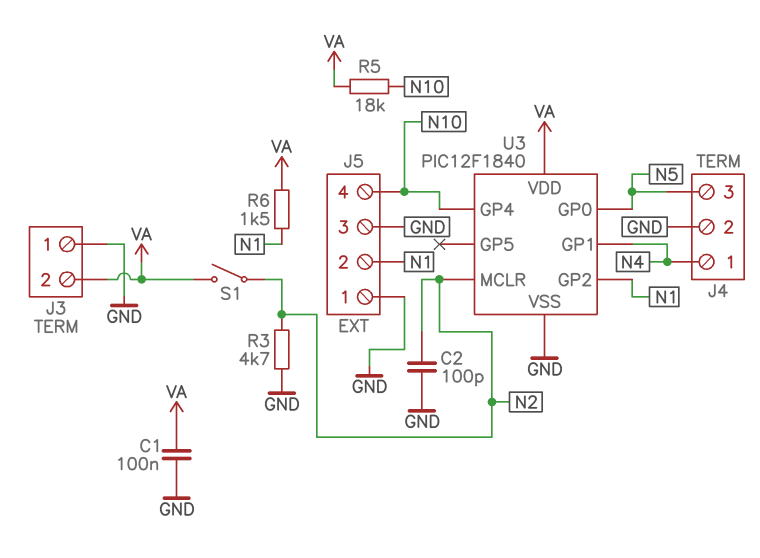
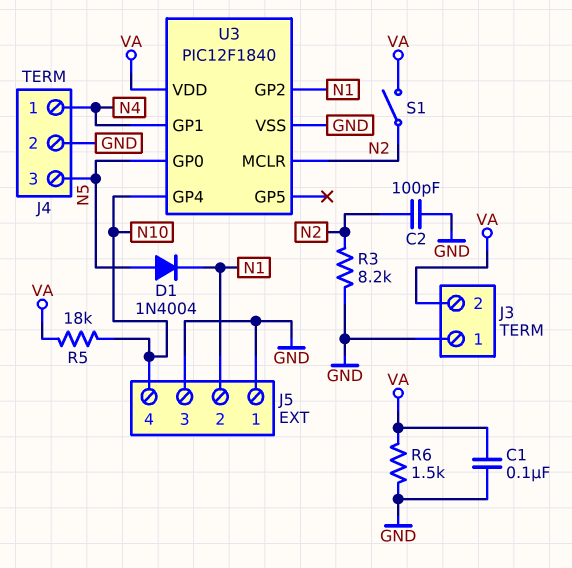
D1: none -> diode 1N4004 (A N5, K N1)
R3: 4.7k (GND, N2) -> 8.2k (GND, N2)
R6: 1.5k (N1, VA) -> 1.5k (GND, VA)

